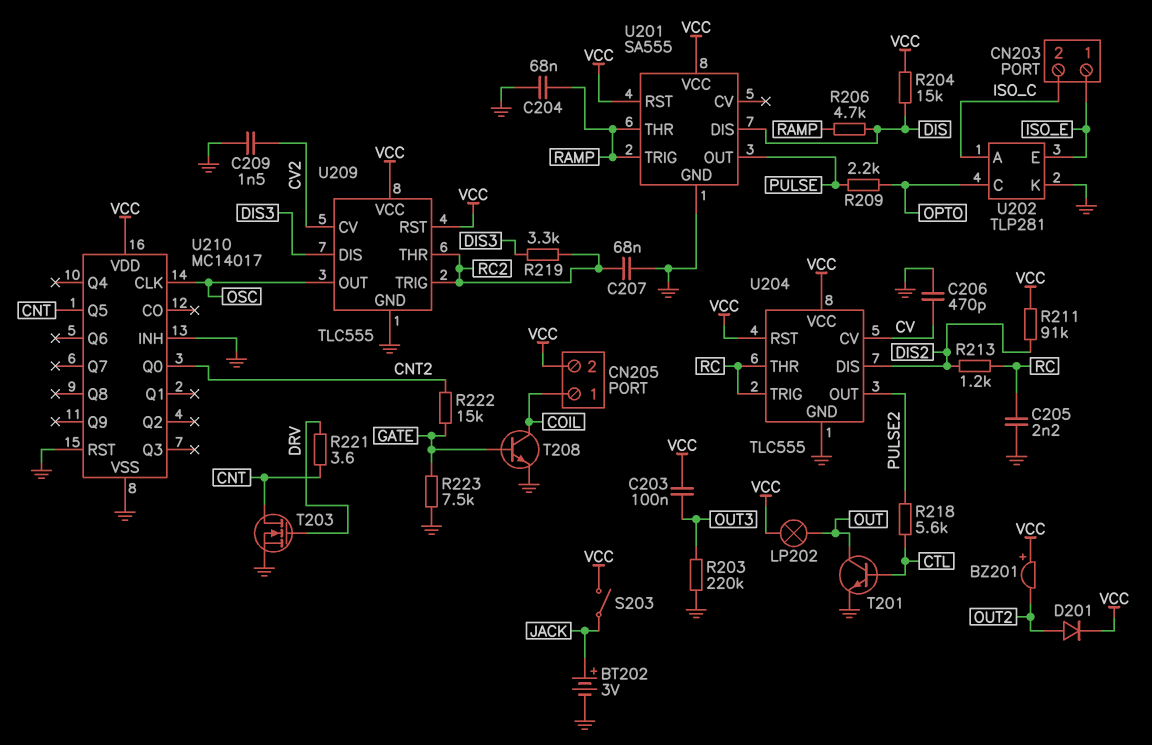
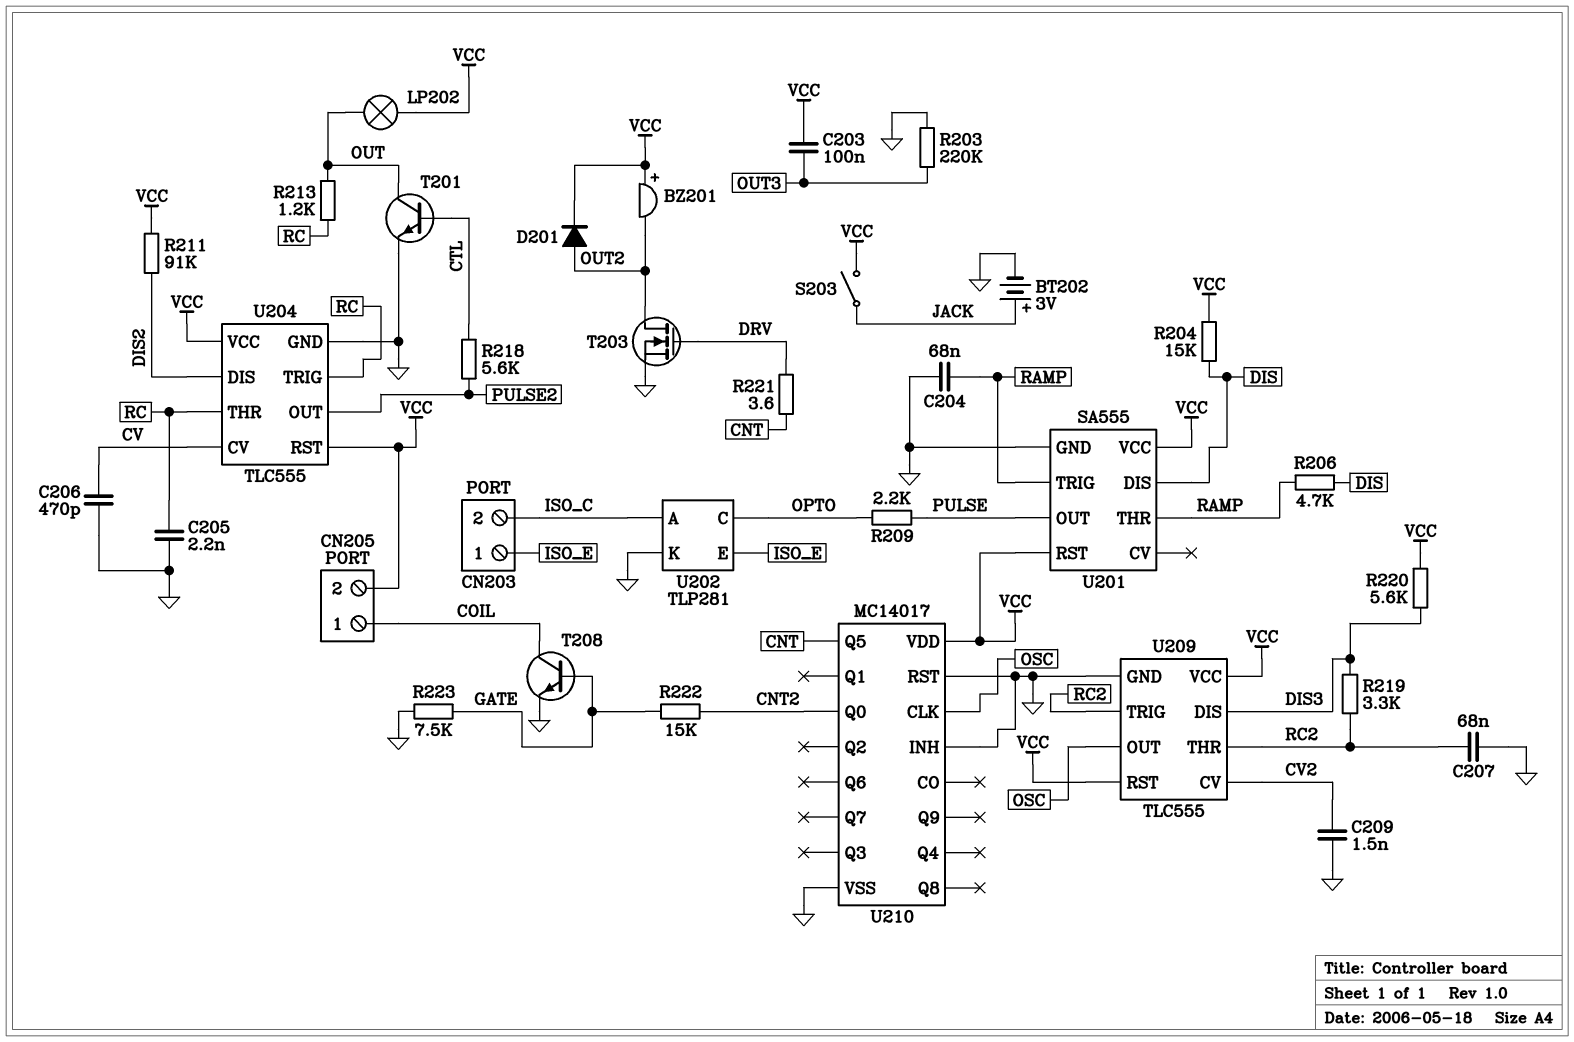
R213: 1.2k (DIS2, RC) -> 1.2k (OUT, RC)
R220: none -> 5.6k (DIS3, VCC)
T203: NMOS (G DRV, D CNT, S GND) -> NMOS (G DRV, D OUT2, S GND)

